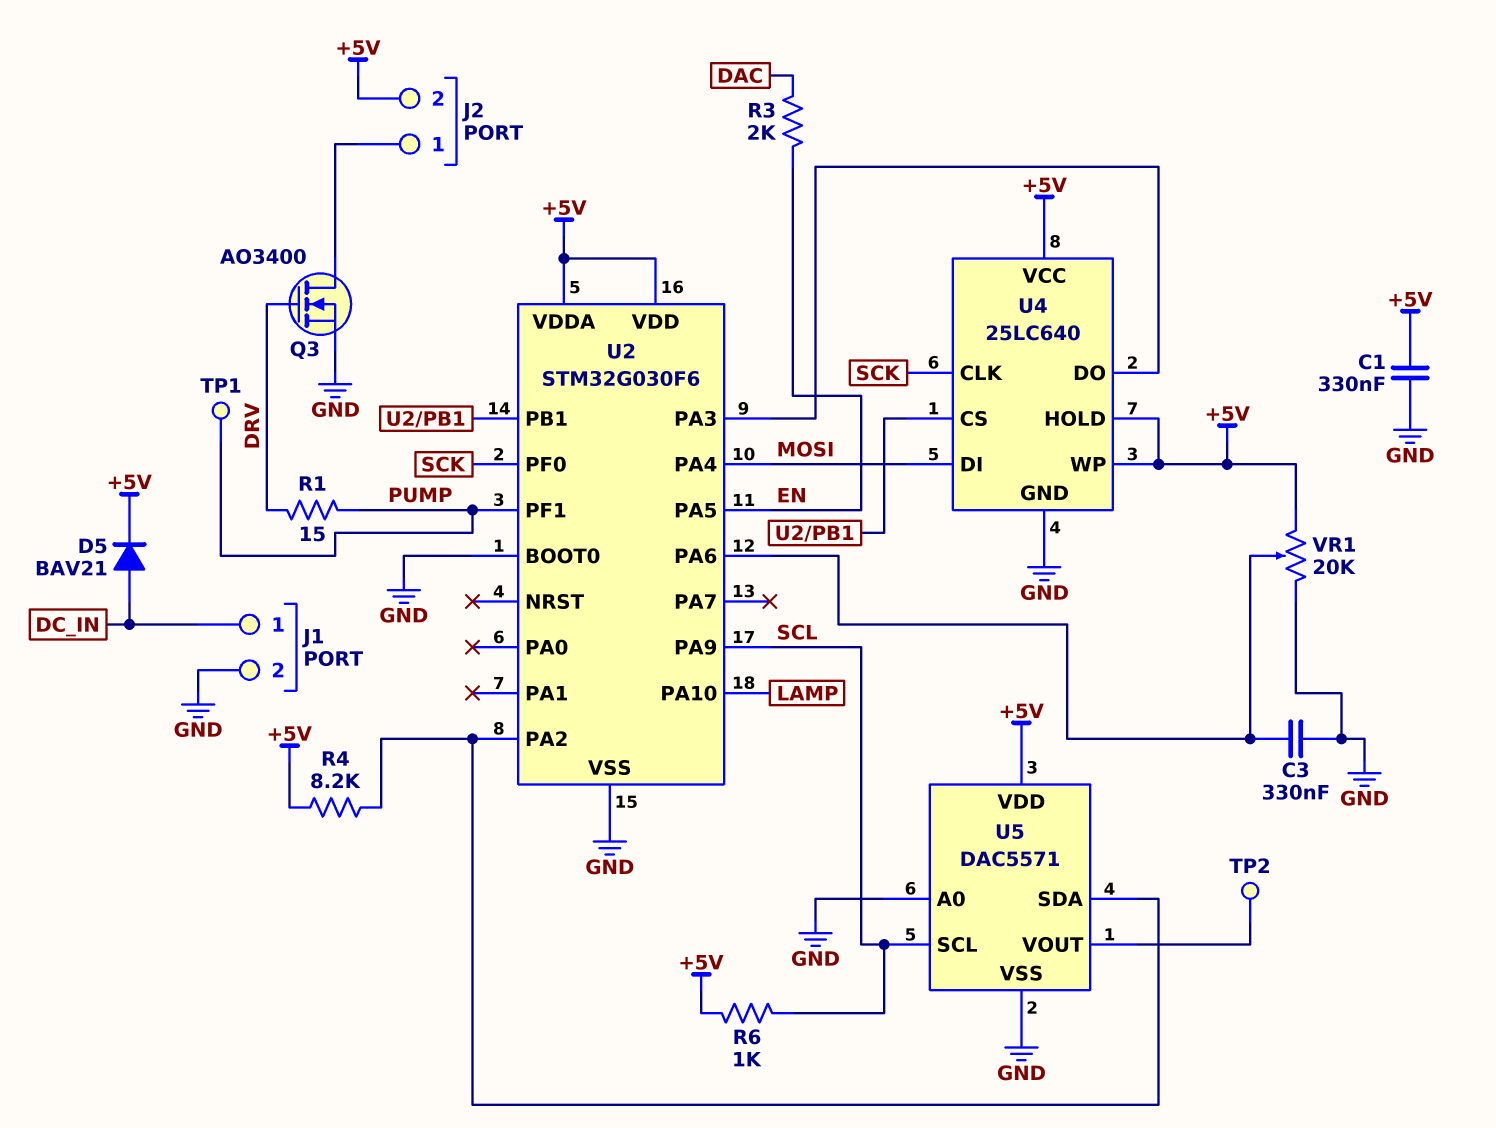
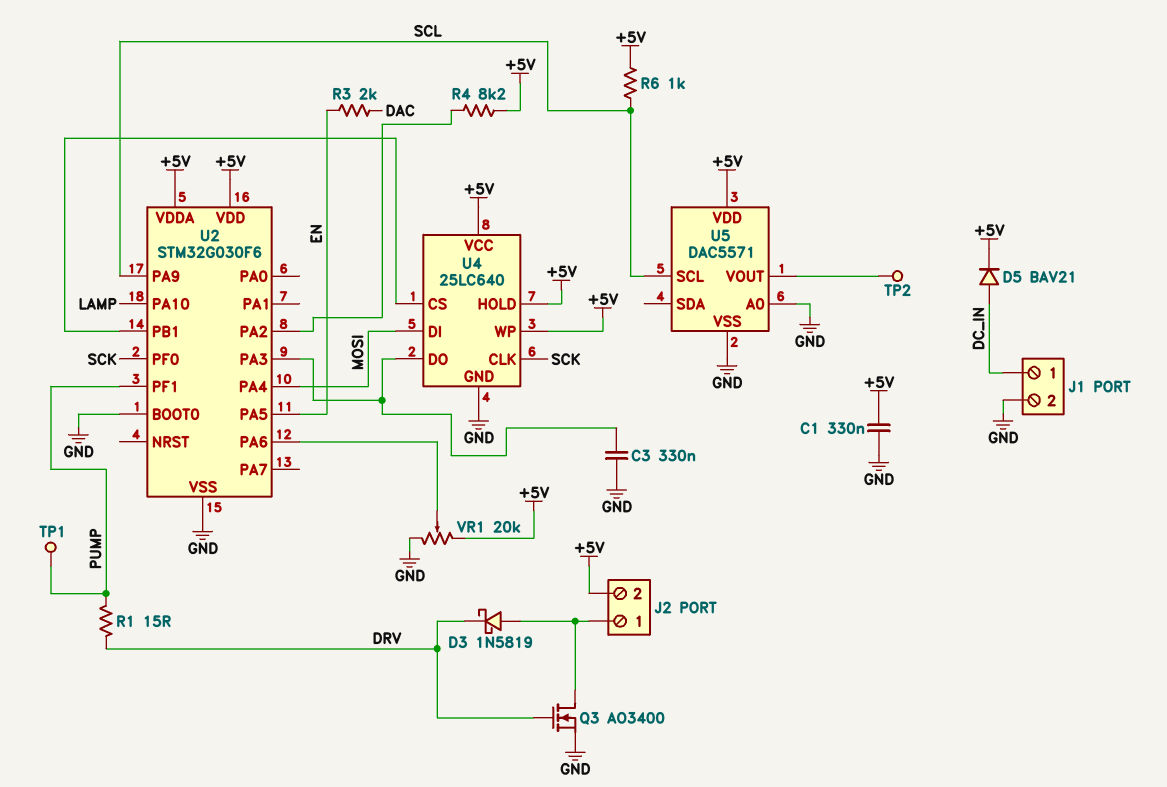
C3: 330nF (GND, U2/PA6) -> 330nF (GND, U2/PA3)
D3: none -> schottky 1N5819 (A J2/1, K DRV)
U5 pin SDA: U2/PA2 -> none

